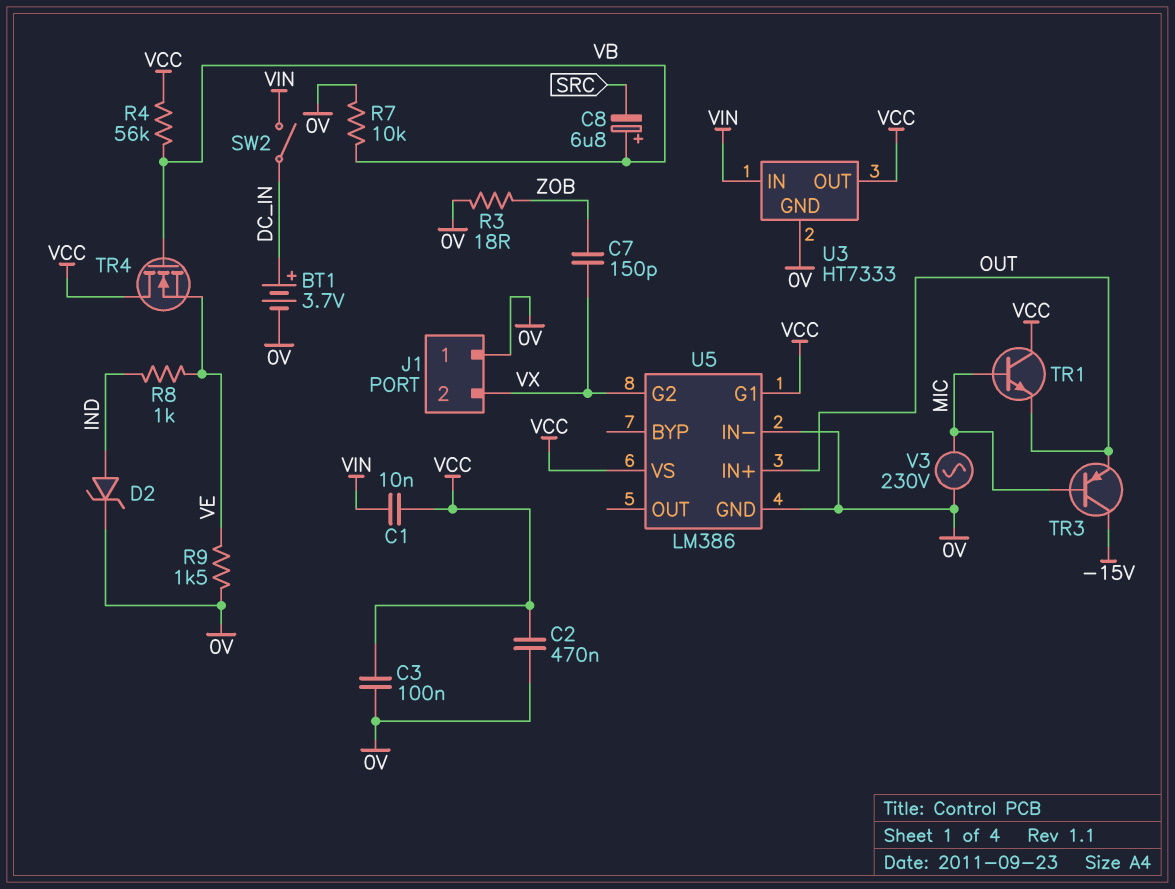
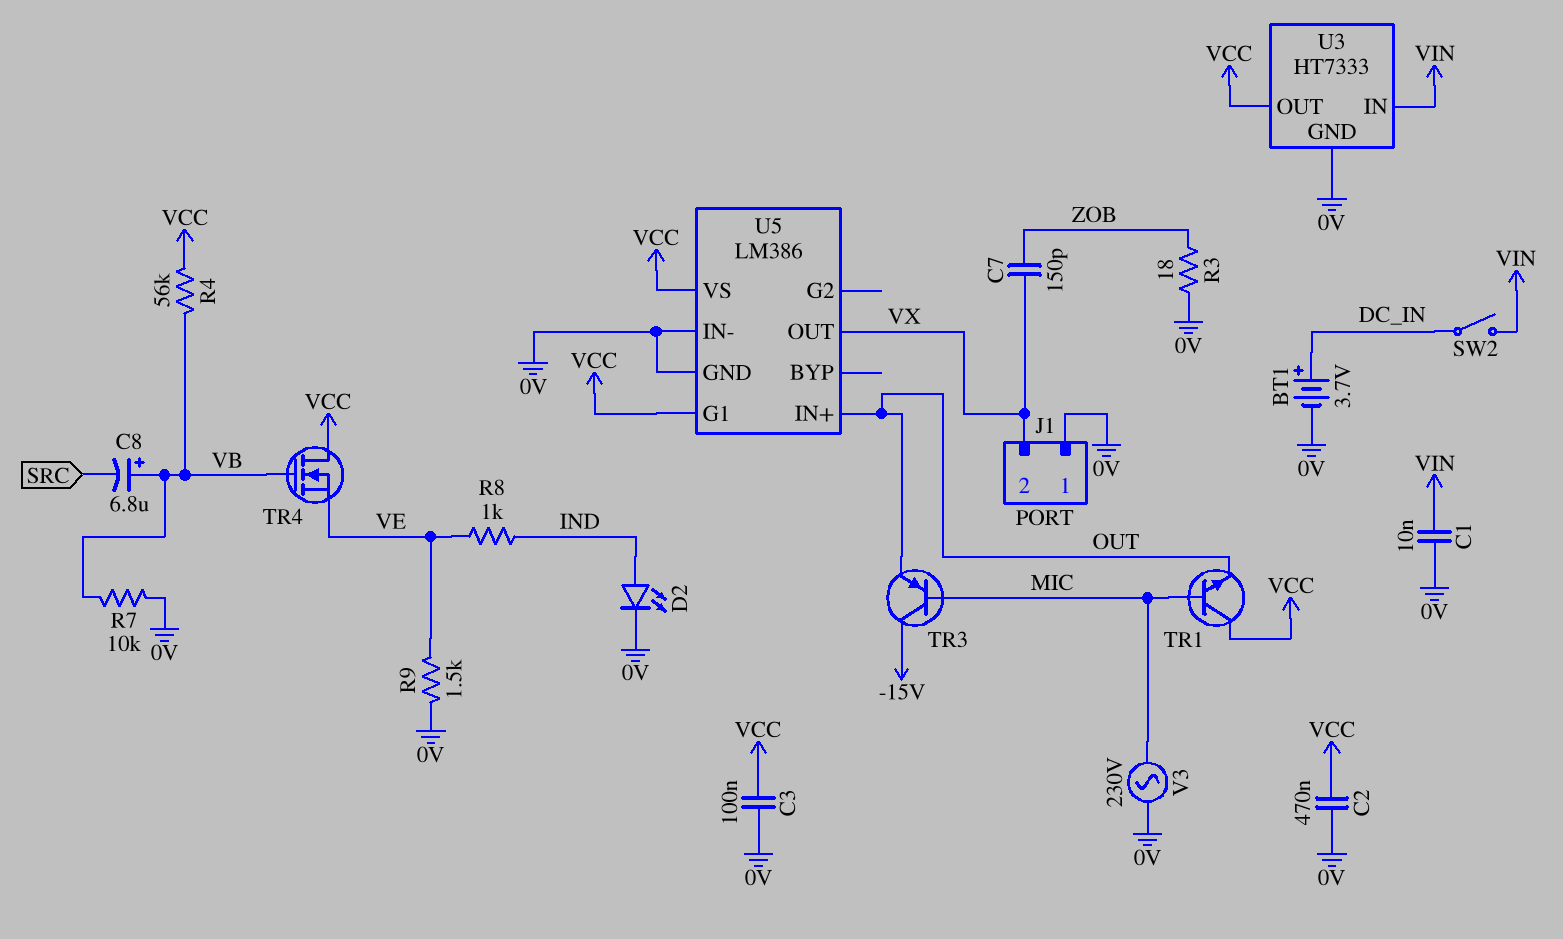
C1: 10nF (VCC, VIN) -> 10nF (0V, VIN)
D2: zener (A IND, K 0V) -> LED (A IND, K 0V)
U5 pin G2: VX -> none
U5 pin OUT: none -> VX

